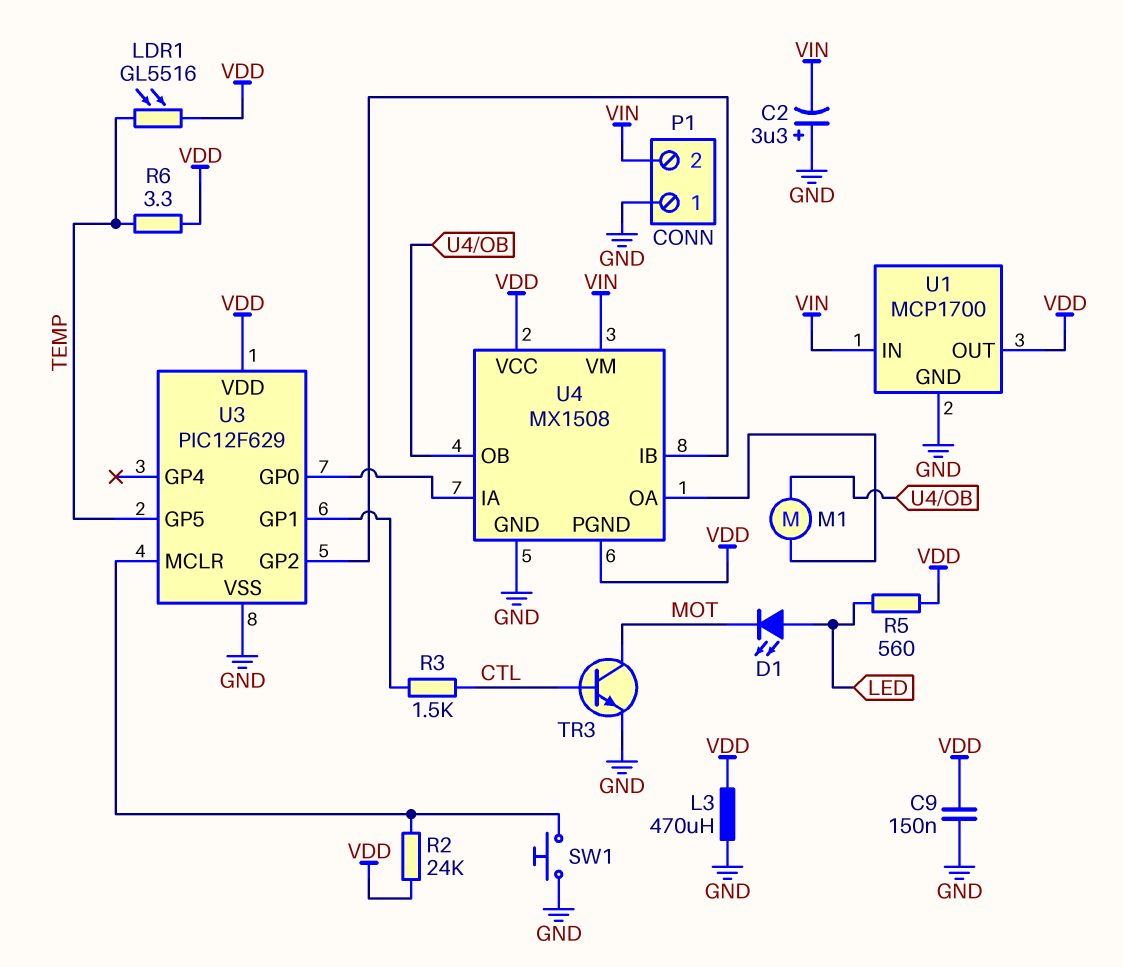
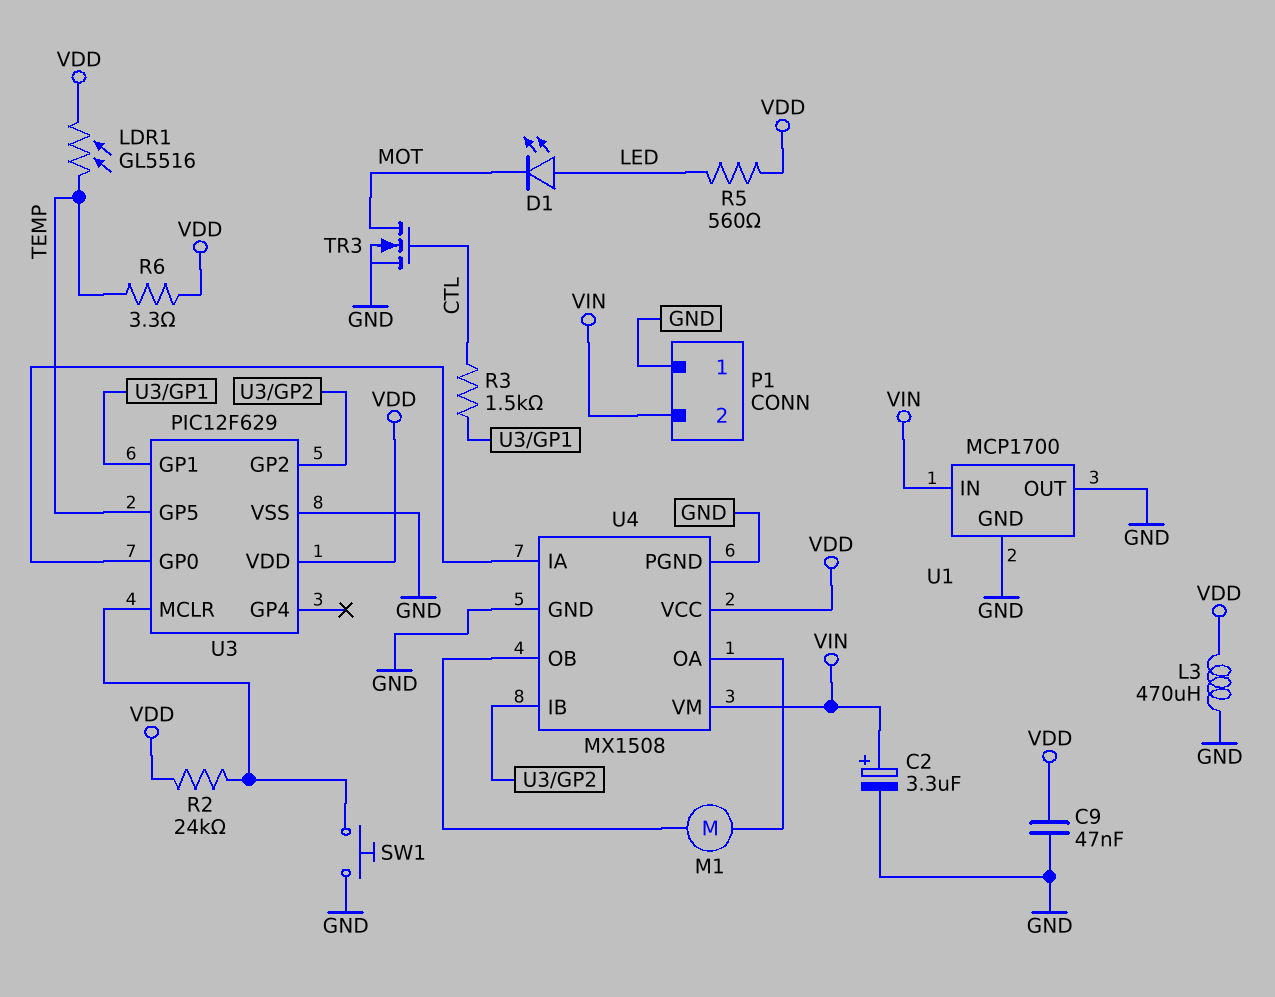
C2: 3.3uF (plus GND, minus VIN) -> 3.3uF (plus VIN, minus GND)
C9: 150nF (GND, VDD) -> 47nF (GND, VDD)
TR3: NPN (B CTL, C MOT, E GND) -> NMOS (G CTL, D MOT, S GND)
U1 pin OUT: VDD -> GND
U4 pin PGND: VDD -> GND

